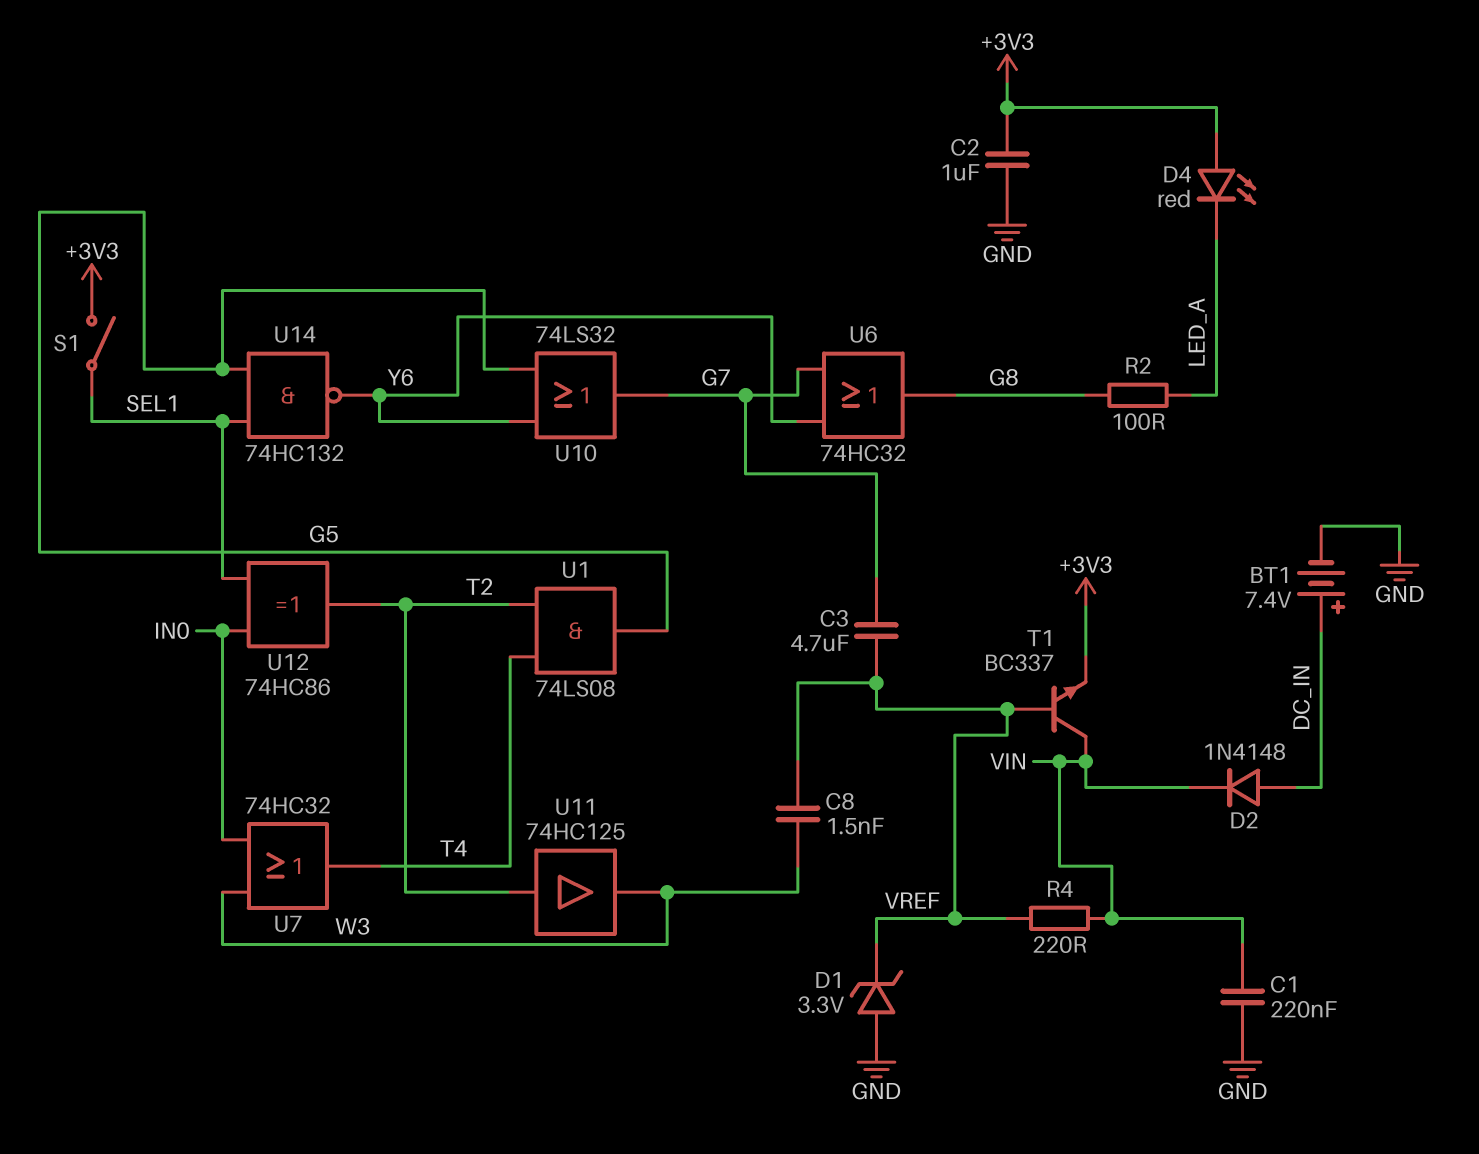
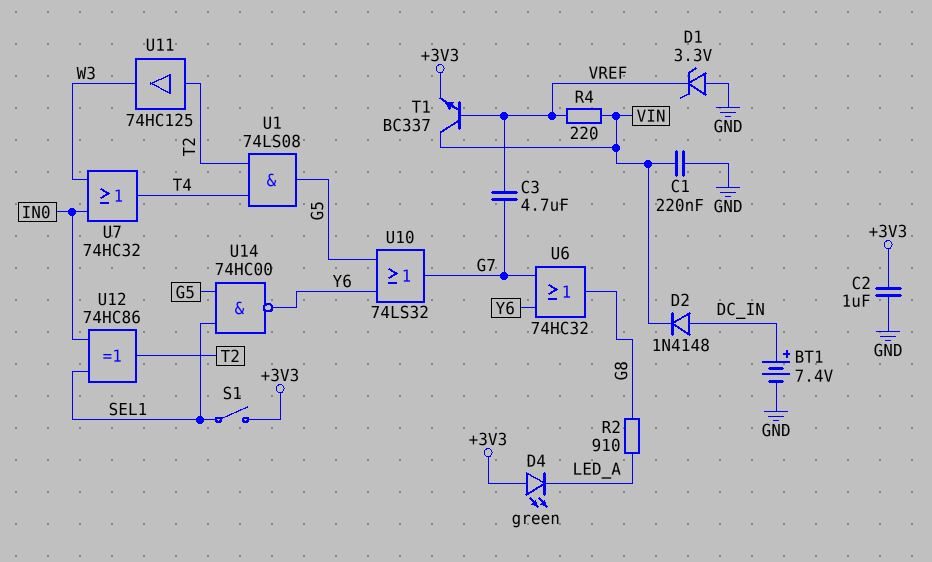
C8: 1.5nF (VREF, W3) -> none
D4: LED red (A +3V3, K LED_A) -> LED green (A +3V3, K LED_A)
R2: 100 (G8, LED_A) -> 910 (G8, LED_A)
U14: NAND 74HC132 (in G5, in SEL1, out Y6) -> NAND 74HC00 (in G5, in SEL1, out Y6)

